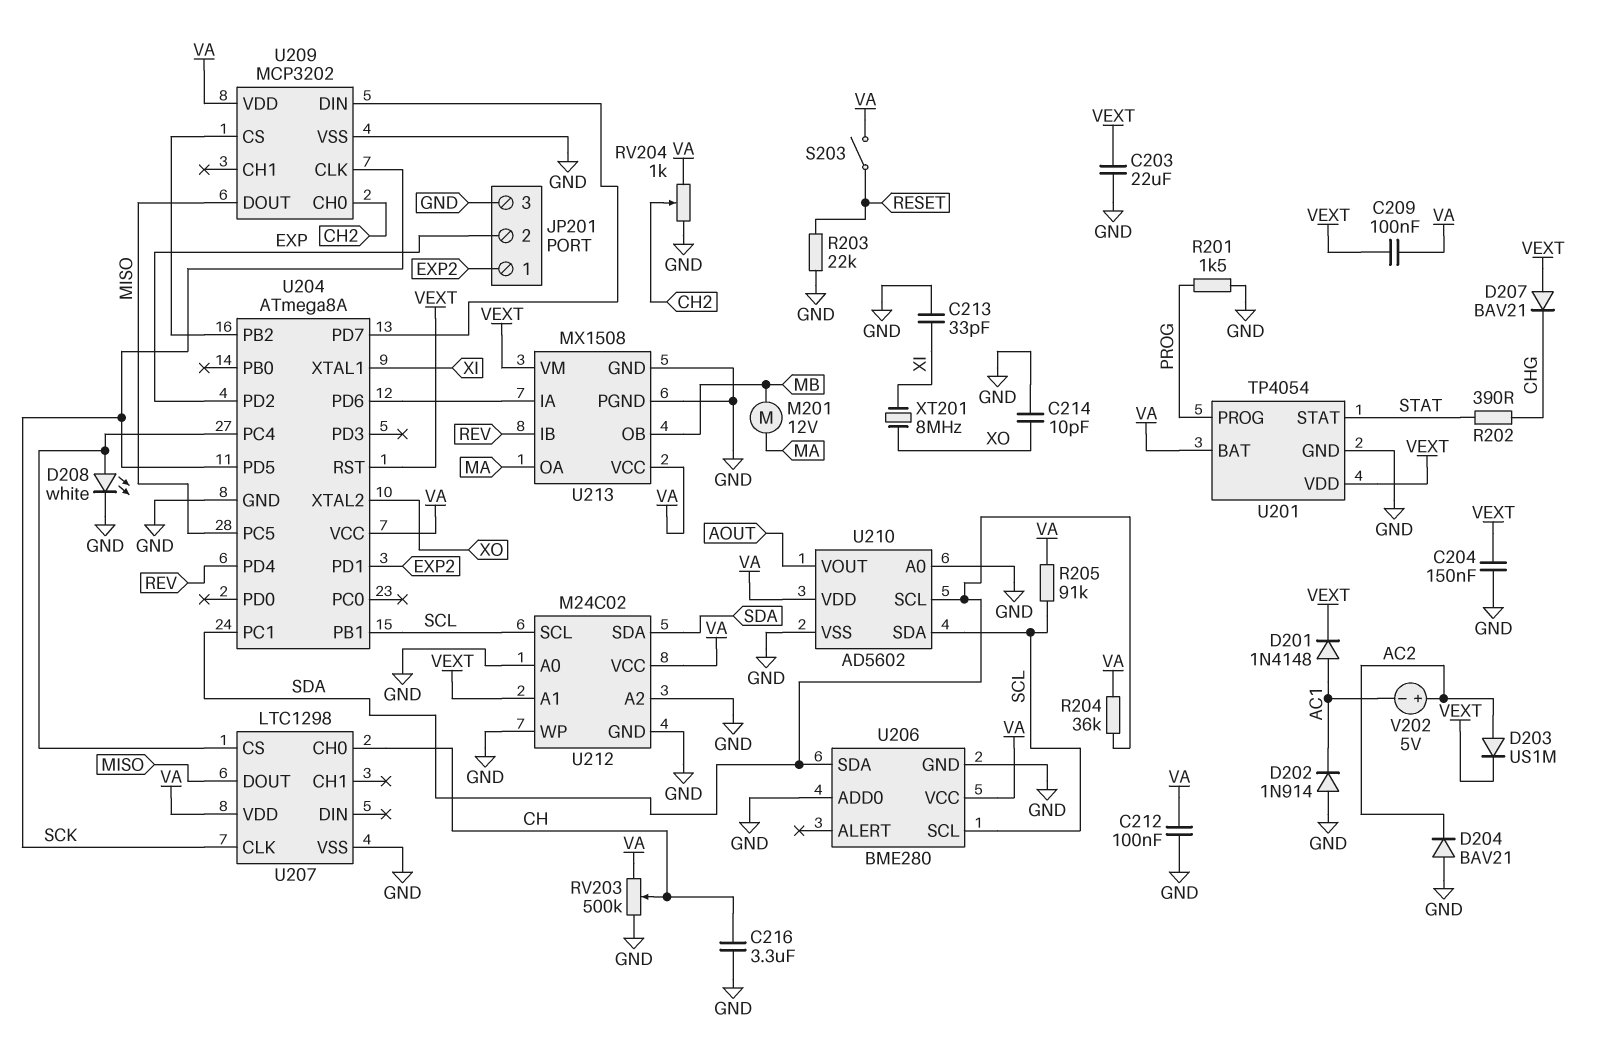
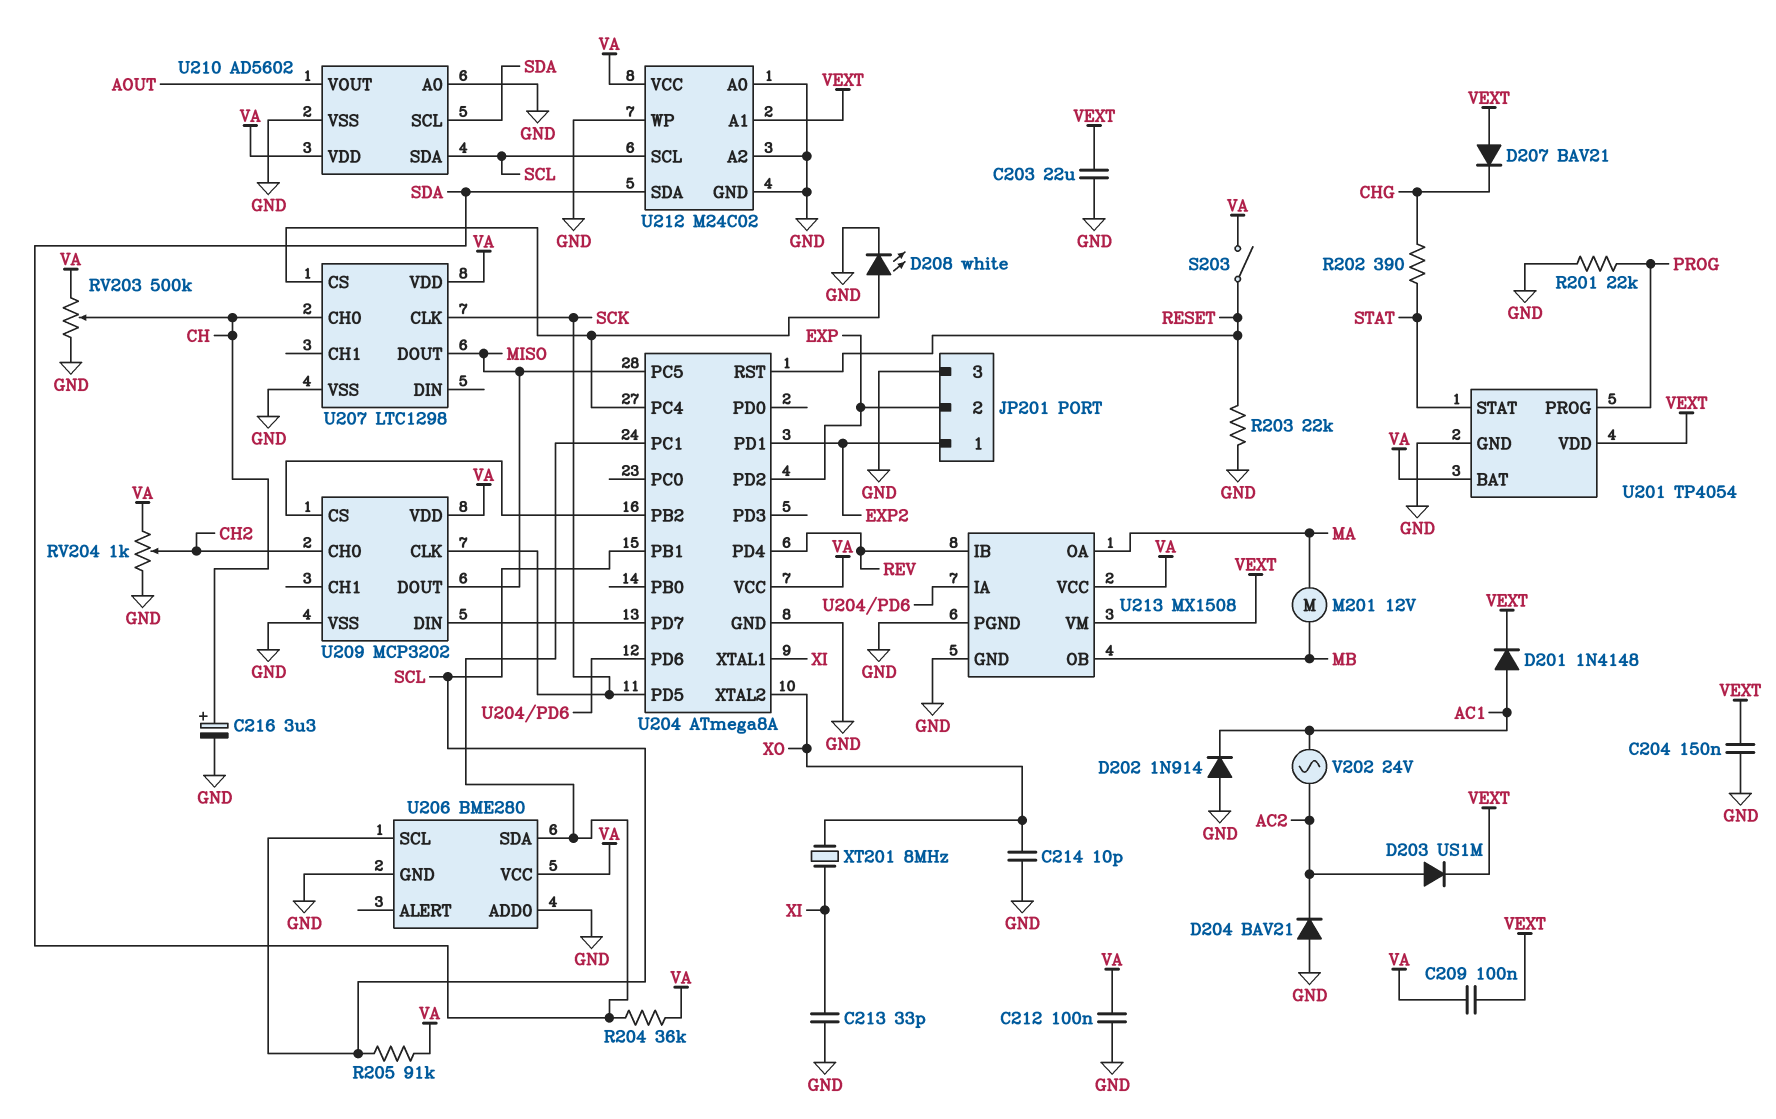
C216: 3.3uF (CH, GND) -> 3.3uF (plus CH, minus GND)
R201: 1.5k (GND, PROG) -> 22k (GND, PROG)
U204 pin RST: VEXT -> RESET
V202: 5V (plus AC2, minus AC1) -> AC 24V (AC1, AC2)

